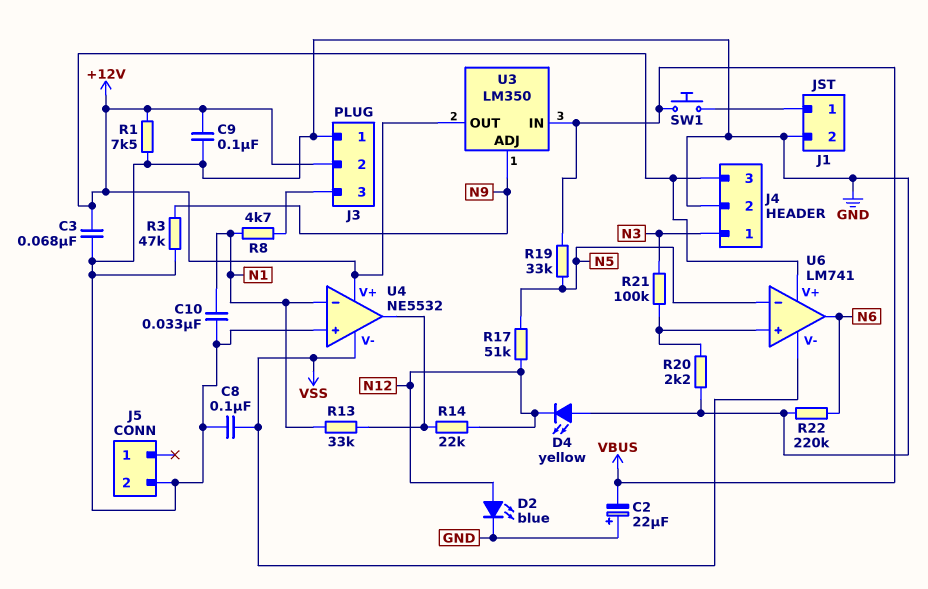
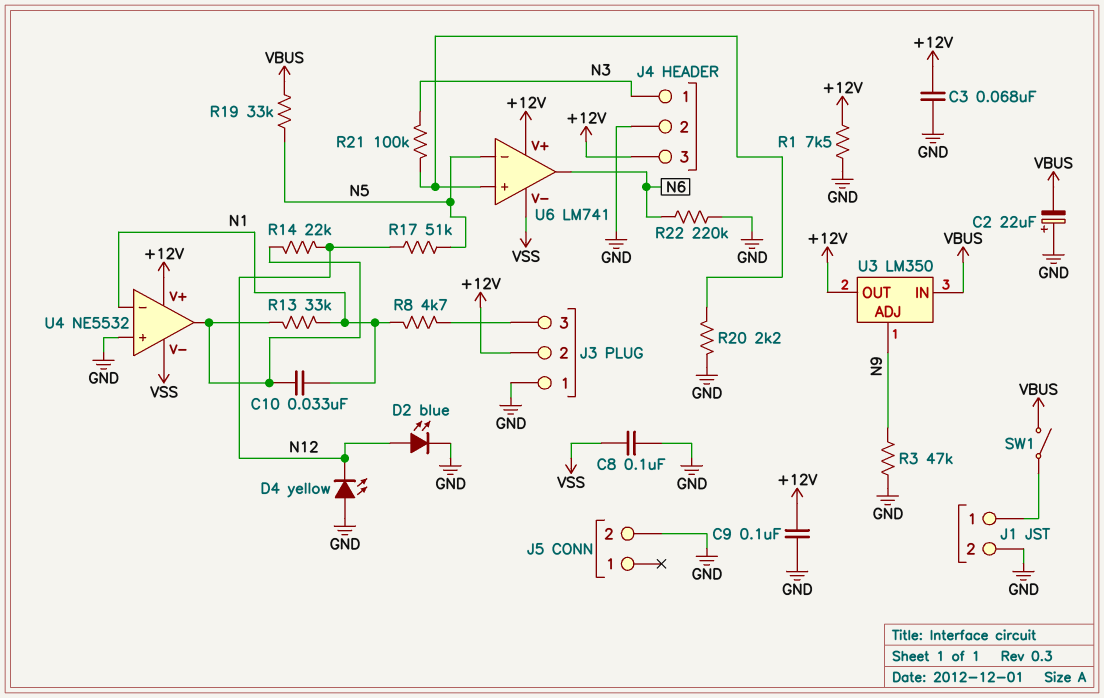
C10: 33nF (GND, N1) -> 33nF (N1, U4/out)
SW1: button (J1/1, VBUS) -> switch (J1/1, VBUS)

